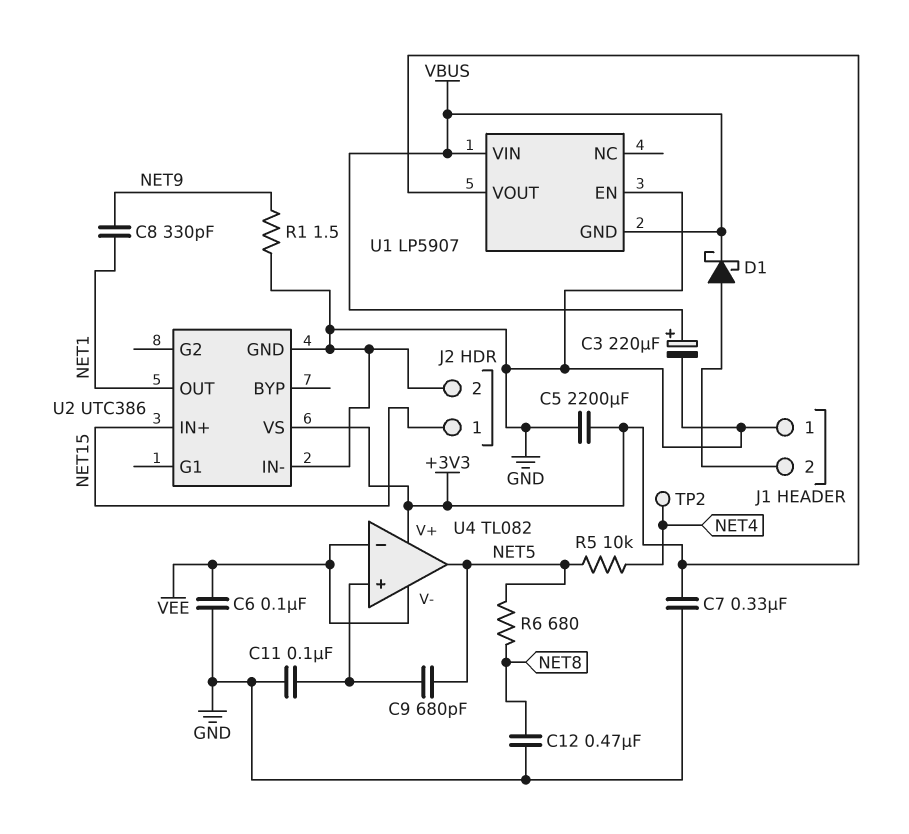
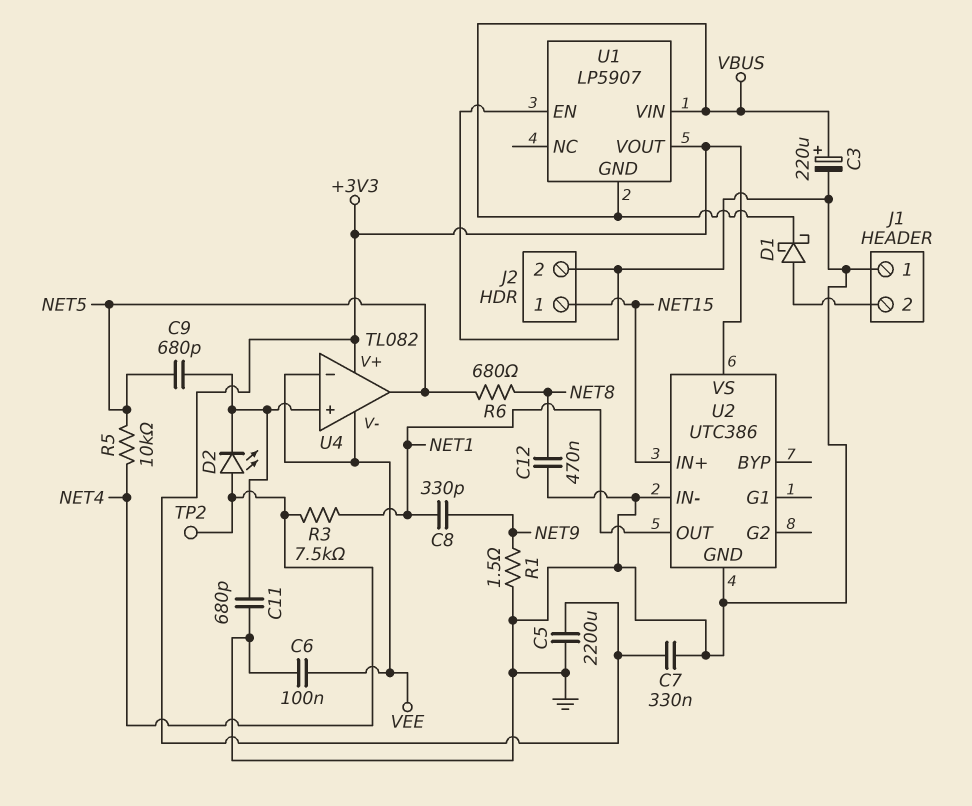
C11: 100nF (GND, U4/in+) -> 680pF (GND, U4/in+)
D2: none -> LED (A NET4, K U4/in+)
R3: none -> 7.5k (NET1, NET4)

